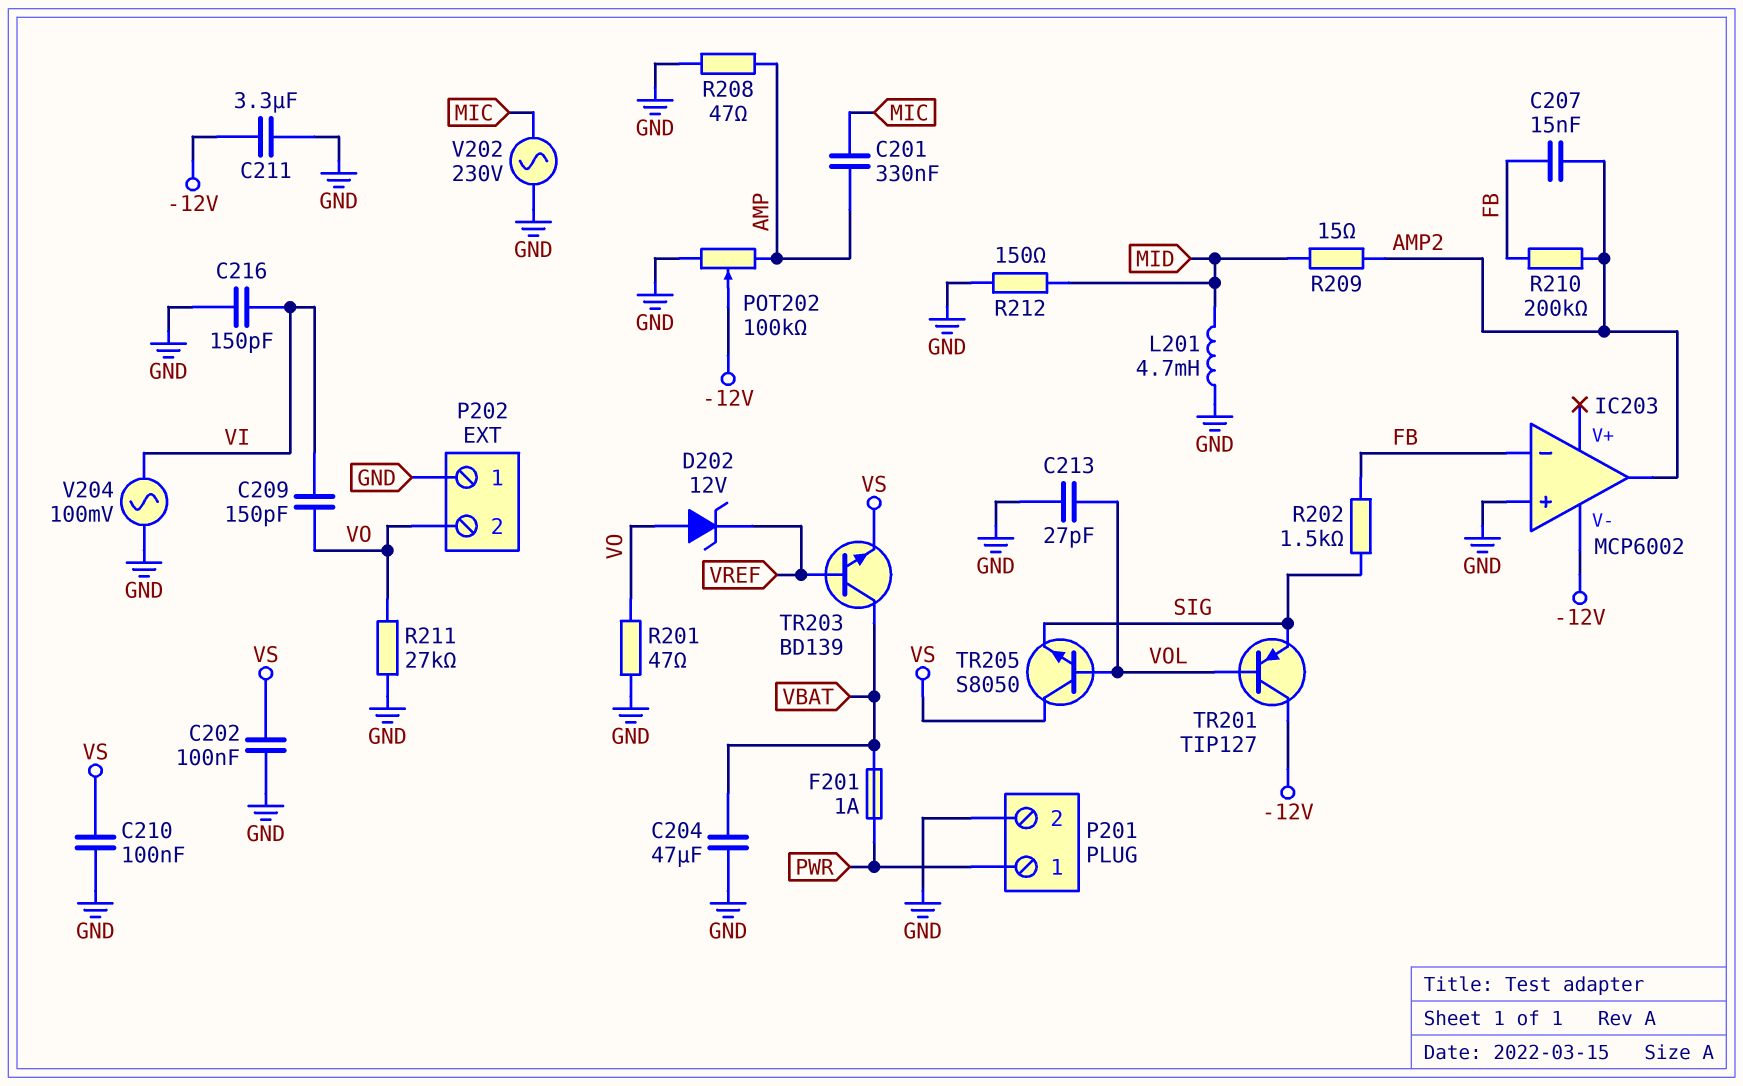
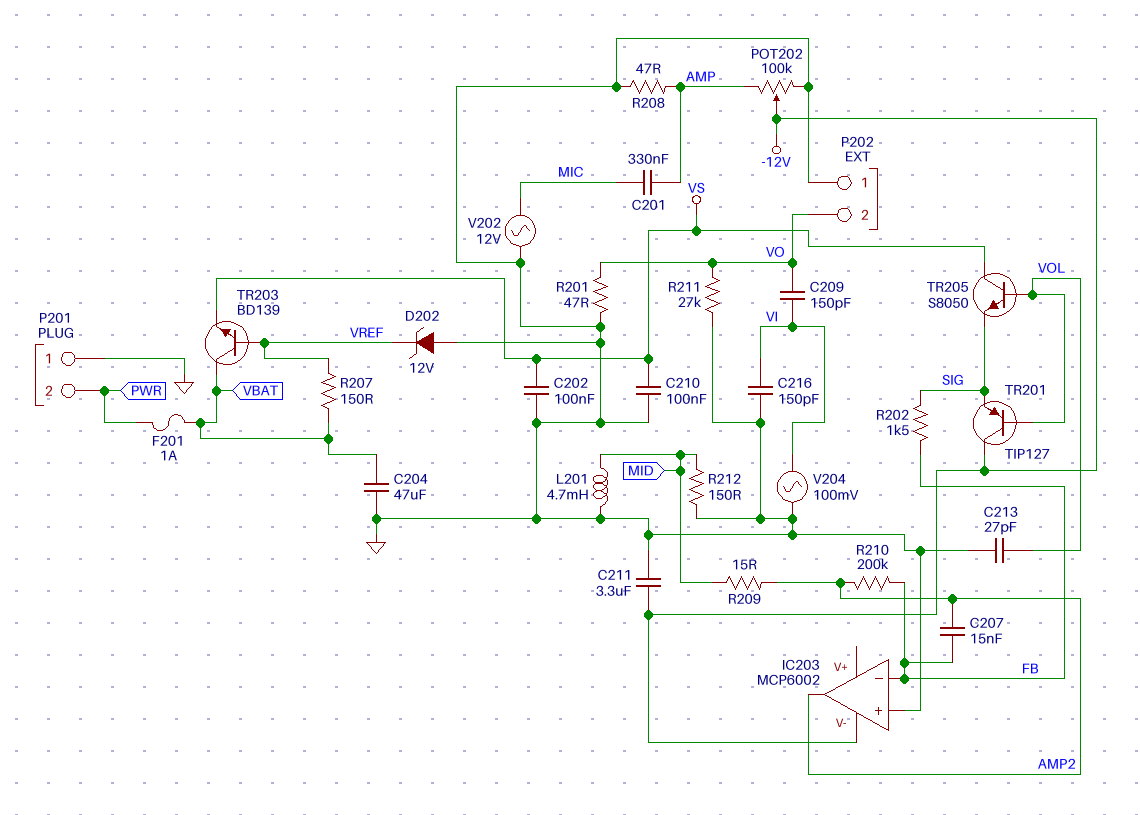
D202: zener 12V (A VO, K VREF) -> zener 12V (A GND, K VREF)
P201 pin 1: PWR -> GND
P201 pin 2: GND -> PWR
R207: none -> 150 (VBAT, VREF)
V202: AC 230V (GND, MIC) -> AC 12V (GND, MIC)

